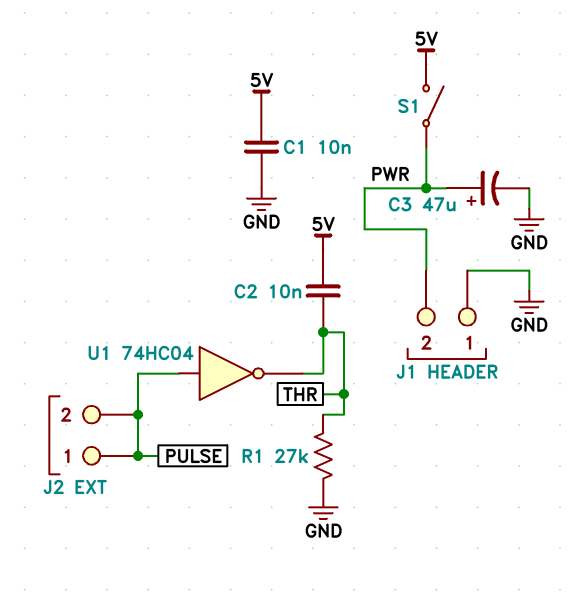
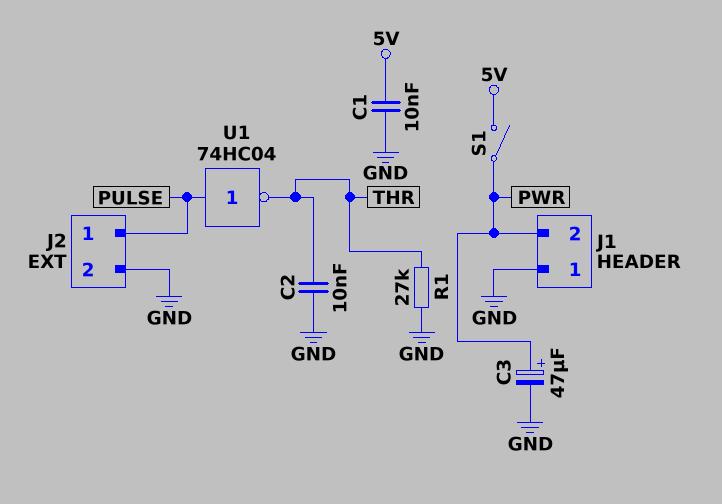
C2: 10nF (5V, THR) -> 10nF (GND, THR)
J2 pin 2: PULSE -> GND

